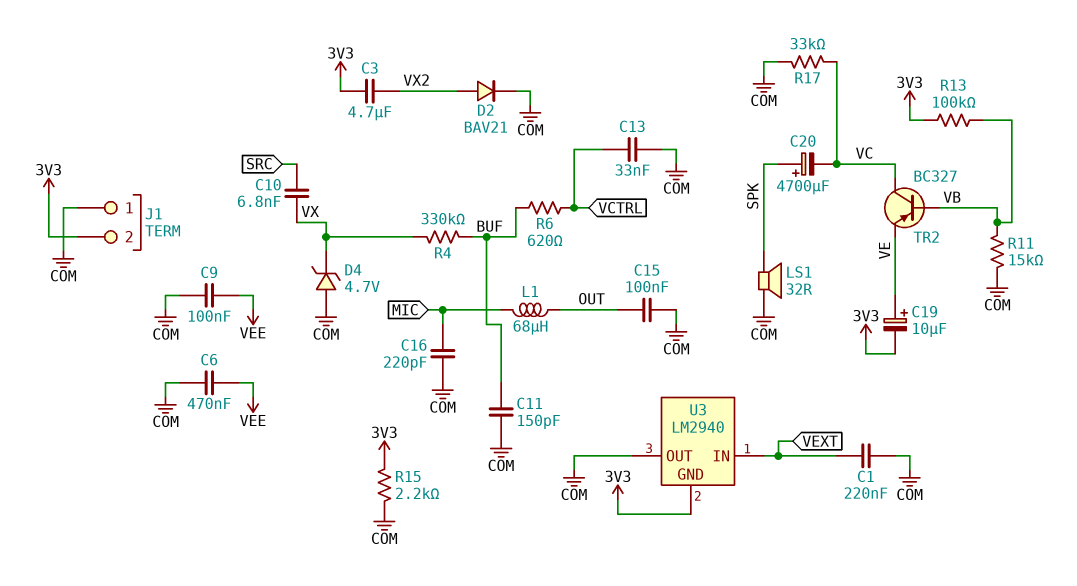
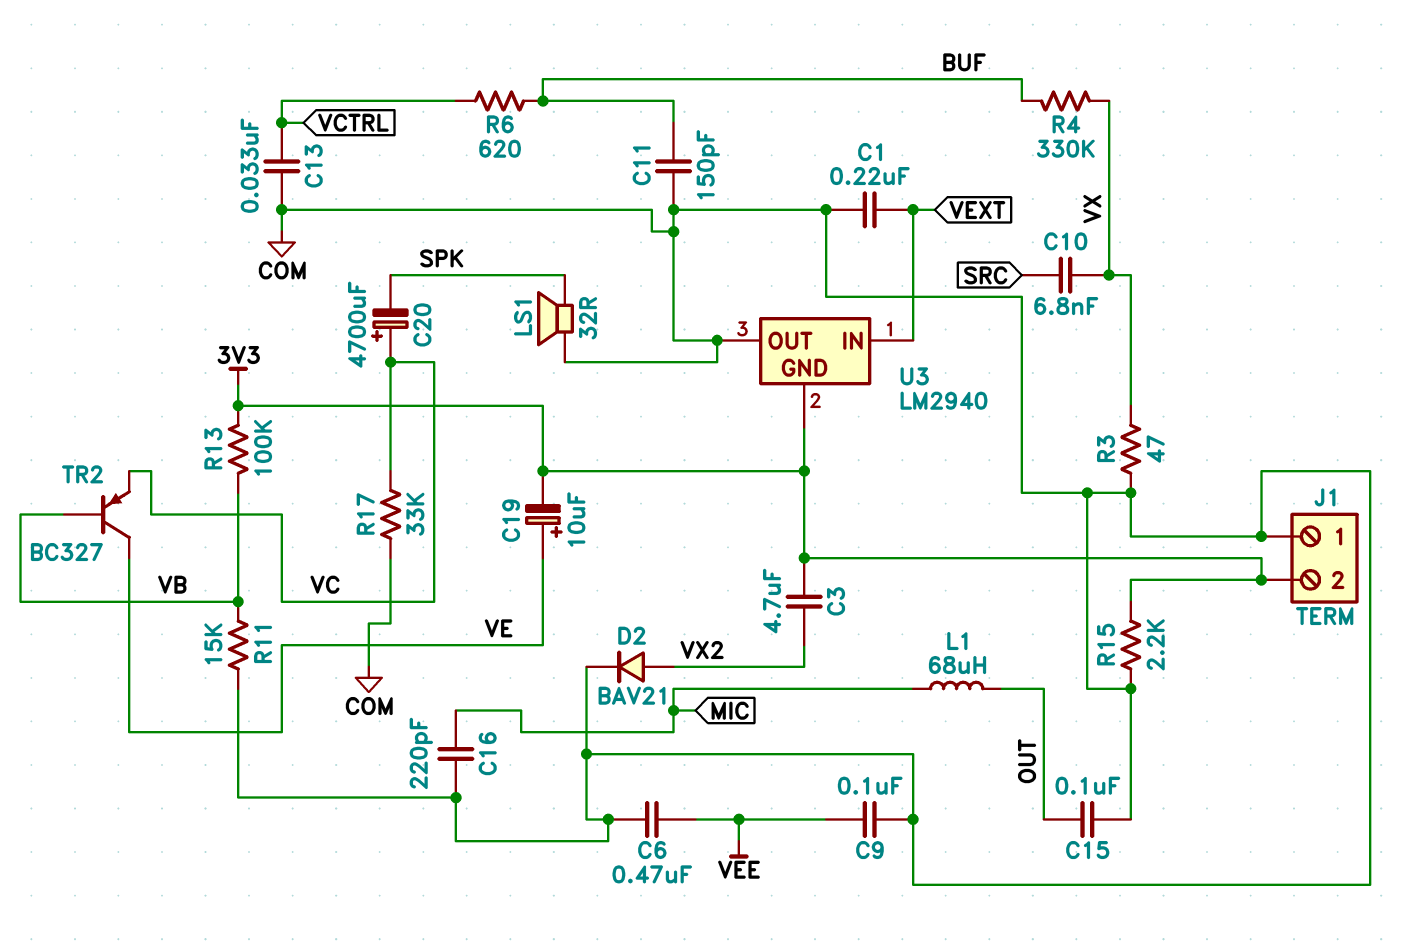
C20: 4700uF (plus SPK, minus VC) -> 4700uF (plus VC, minus SPK)
D4: zener 4.7V (A COM, K VX) -> none
R3: none -> 47 (COM, VX)
TR2: PNP BC327 (B VB, C VC, E VE) -> PNP BC327 (B VB, C VE, E VC)

